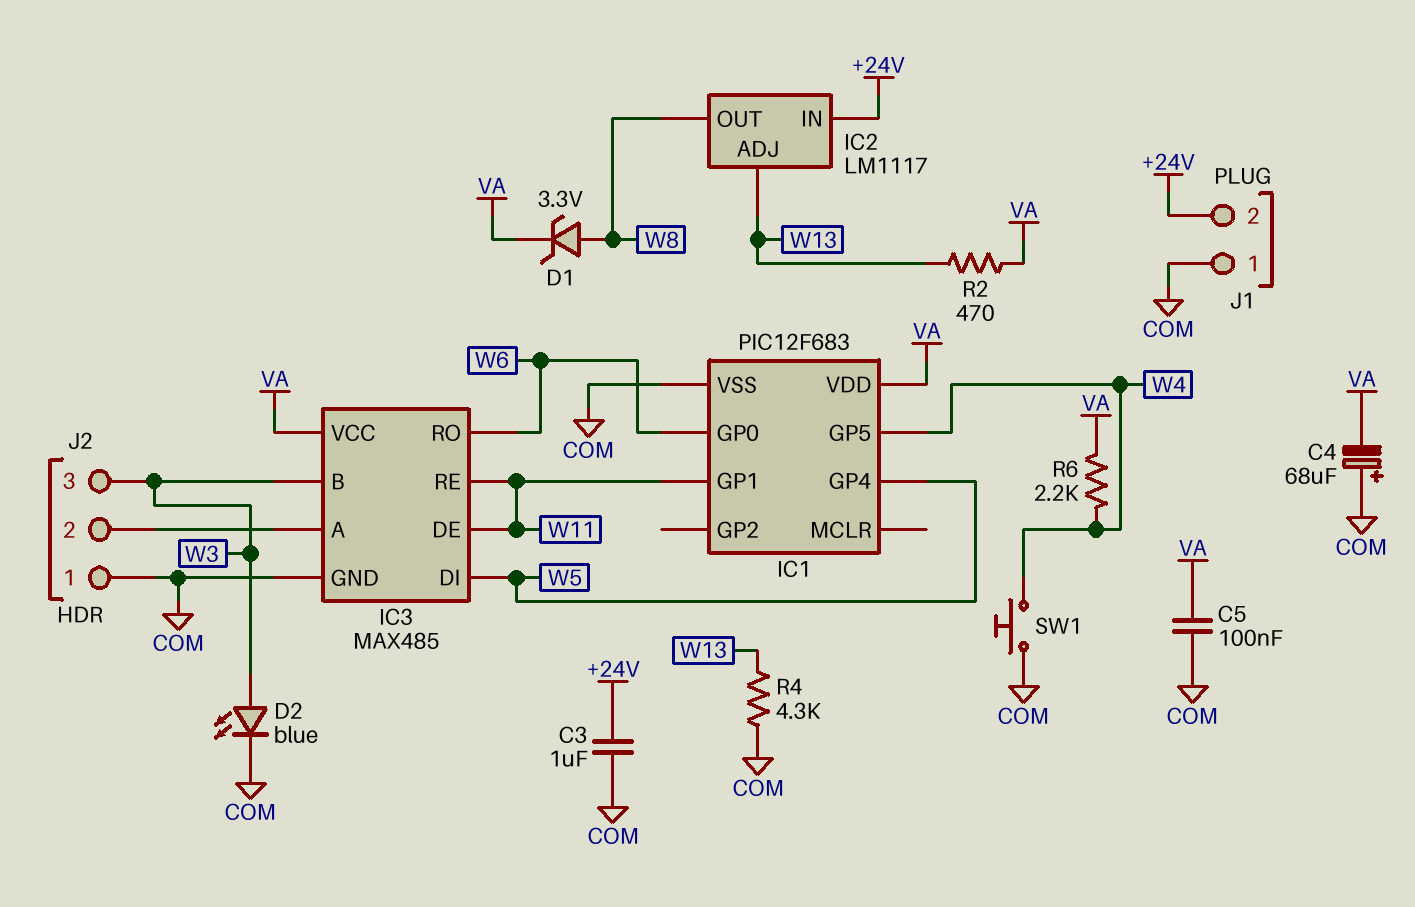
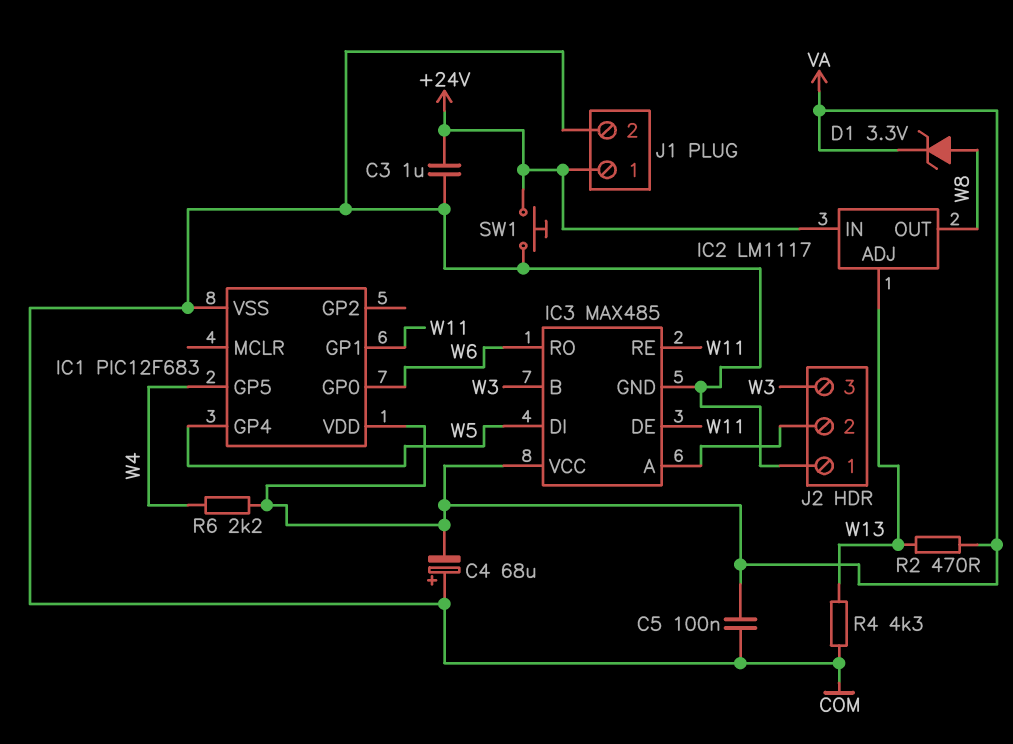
D2: LED blue (A W3, K COM) -> none
J1 pin 1: COM -> +24V
J1 pin 2: +24V -> COM
SW1: button (COM, W4) -> button (+24V, COM)

